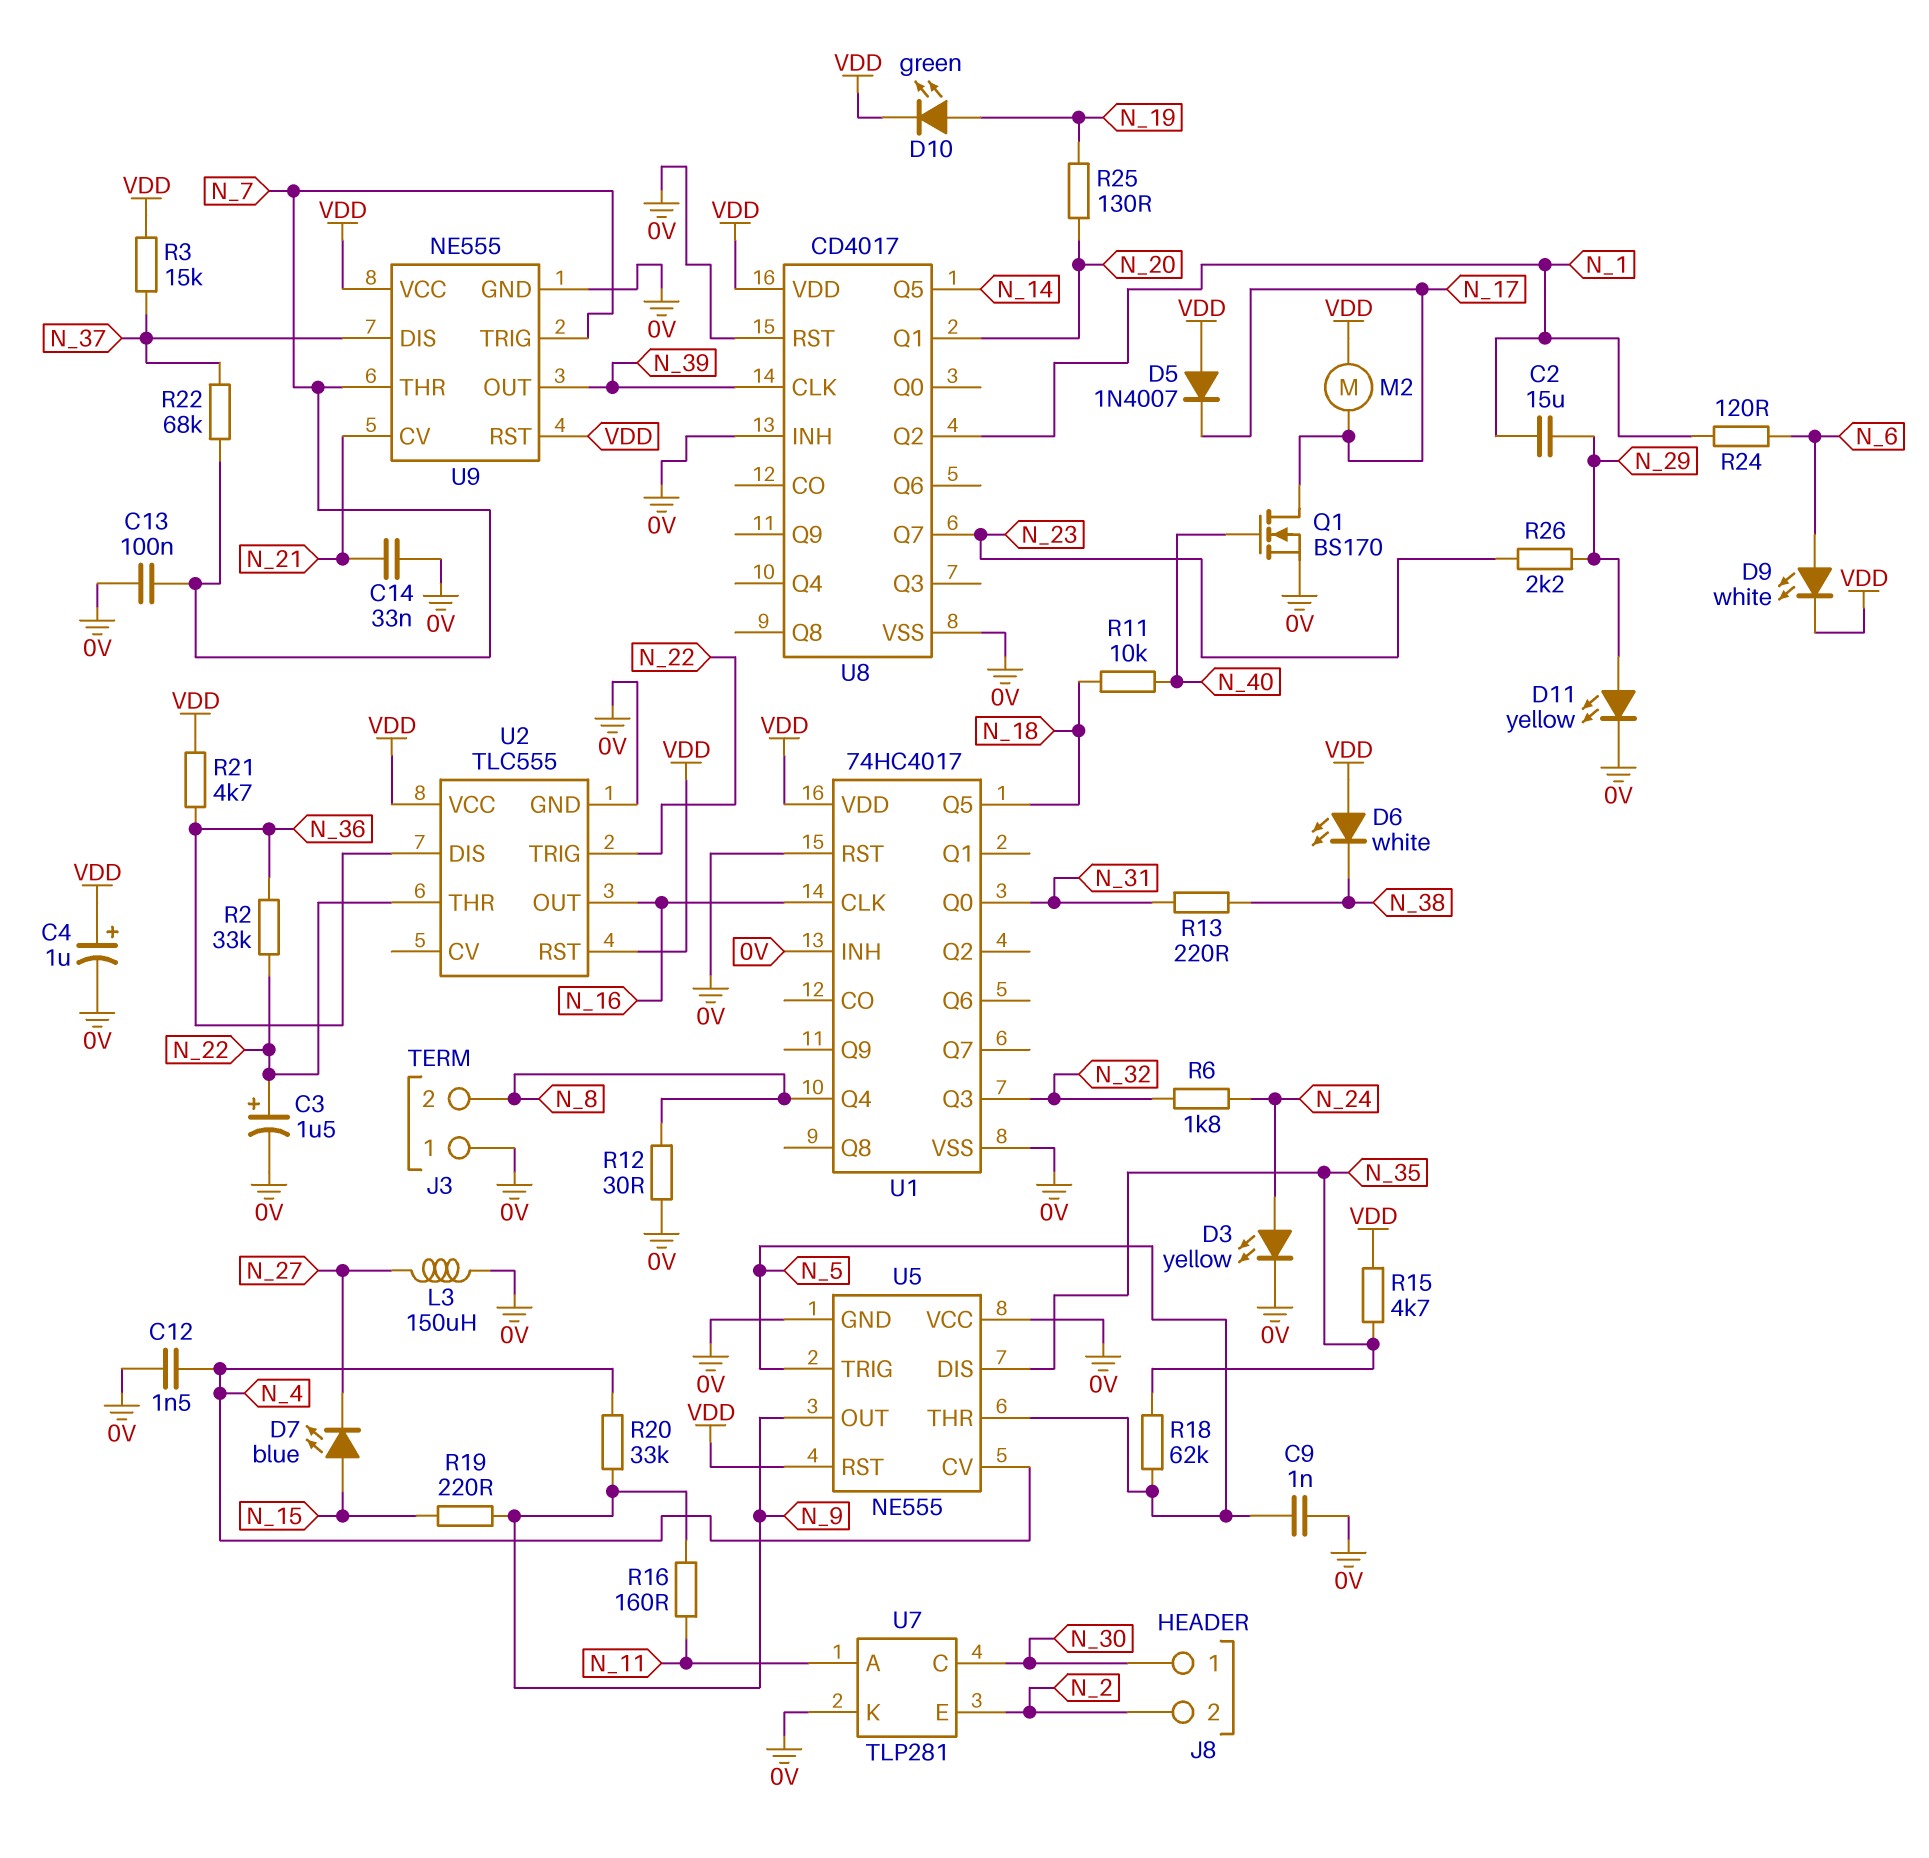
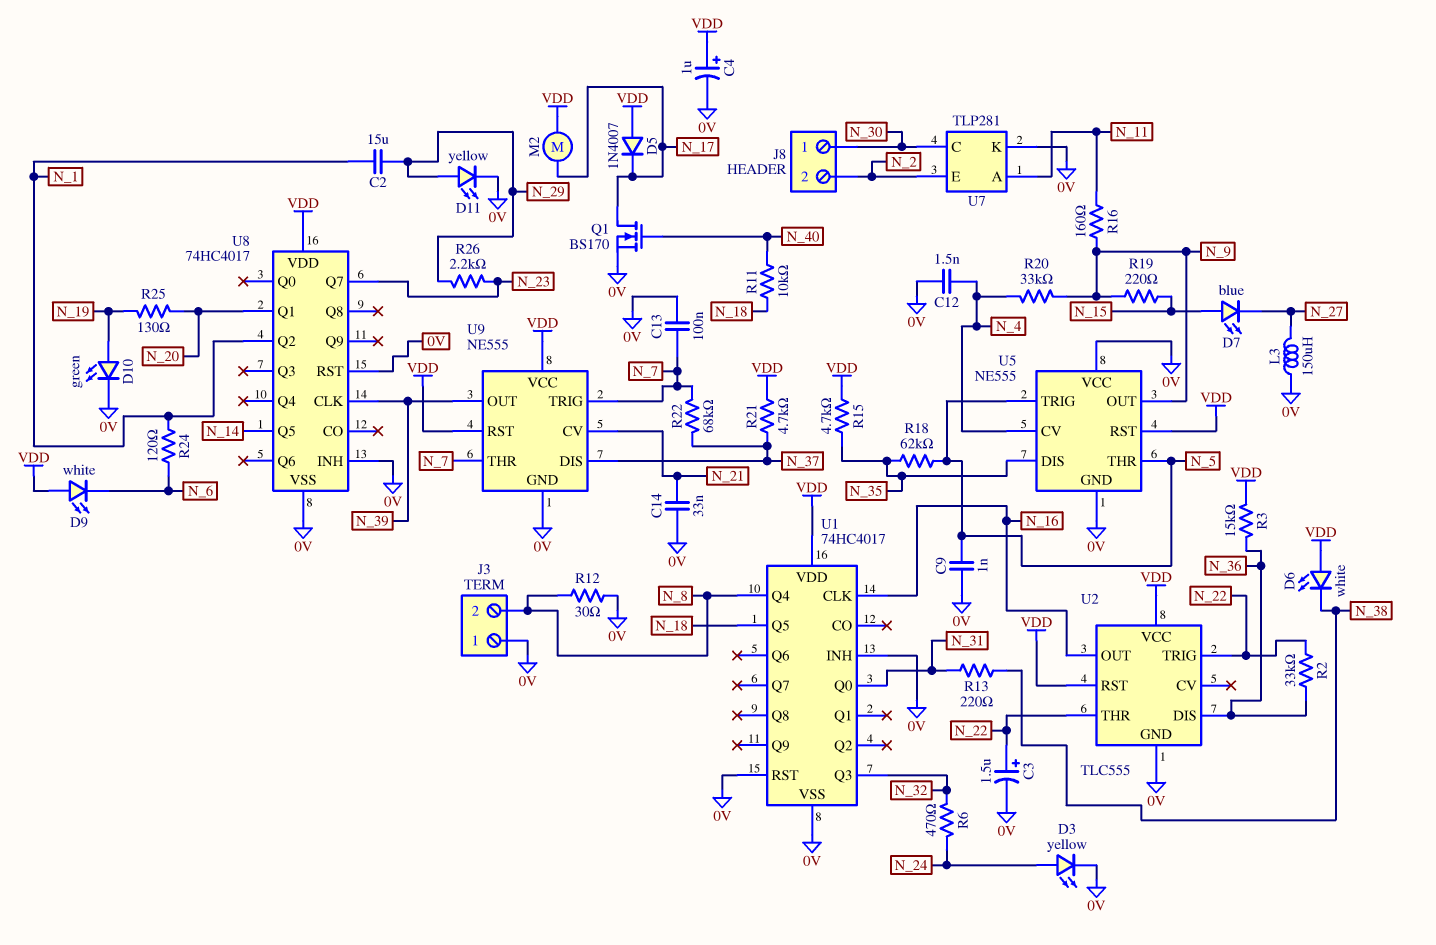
D9: LED white (A N_6, K VDD) -> LED white (A VDD, K N_6)
D10: LED green (A N_19, K VDD) -> LED green (A N_19, K 0V)
R3: 15k (N_37, VDD) -> 15k (N_36, VDD)
R6: 1.8k (N_24, N_32) -> 470 (N_24, N_32)
R21: 4.7k (N_36, VDD) -> 4.7k (N_37, VDD)
U8: CD4017 -> 74HC4017

